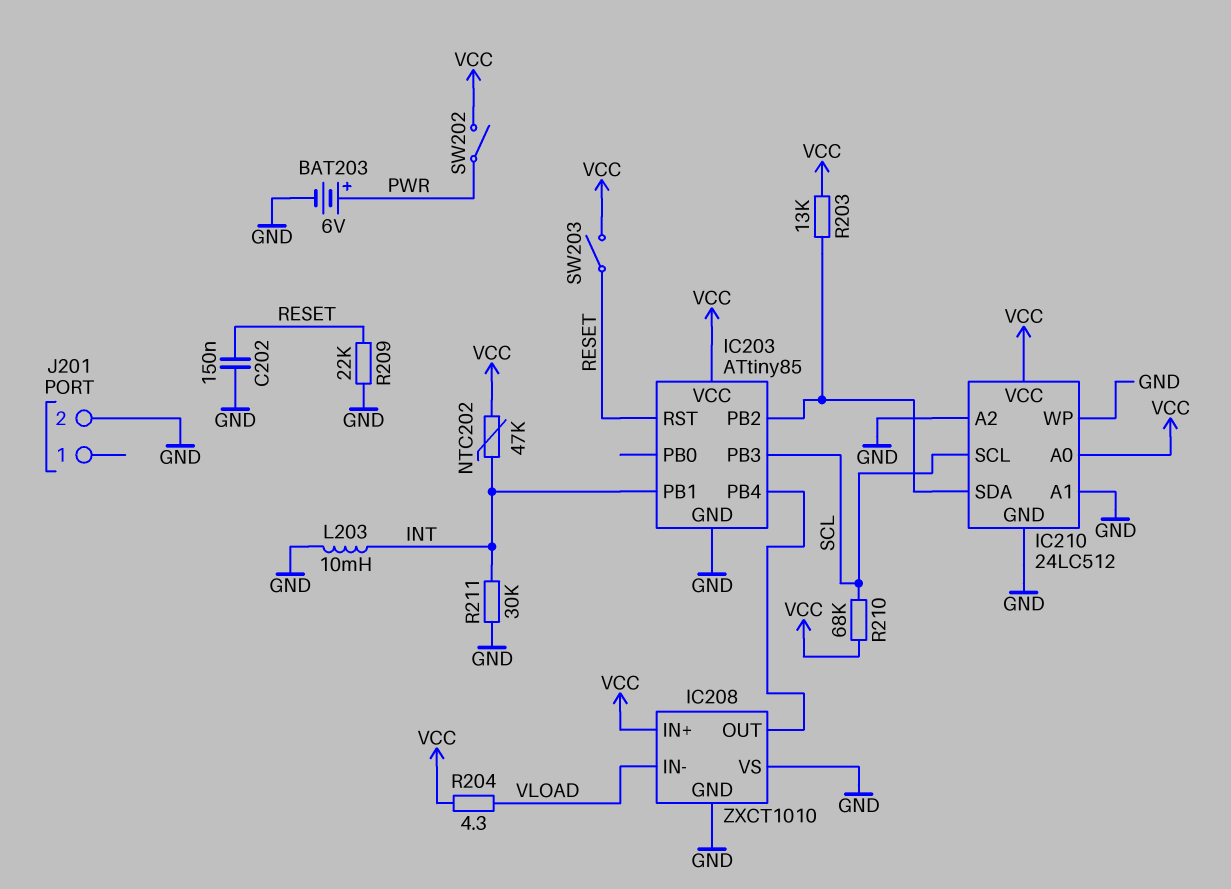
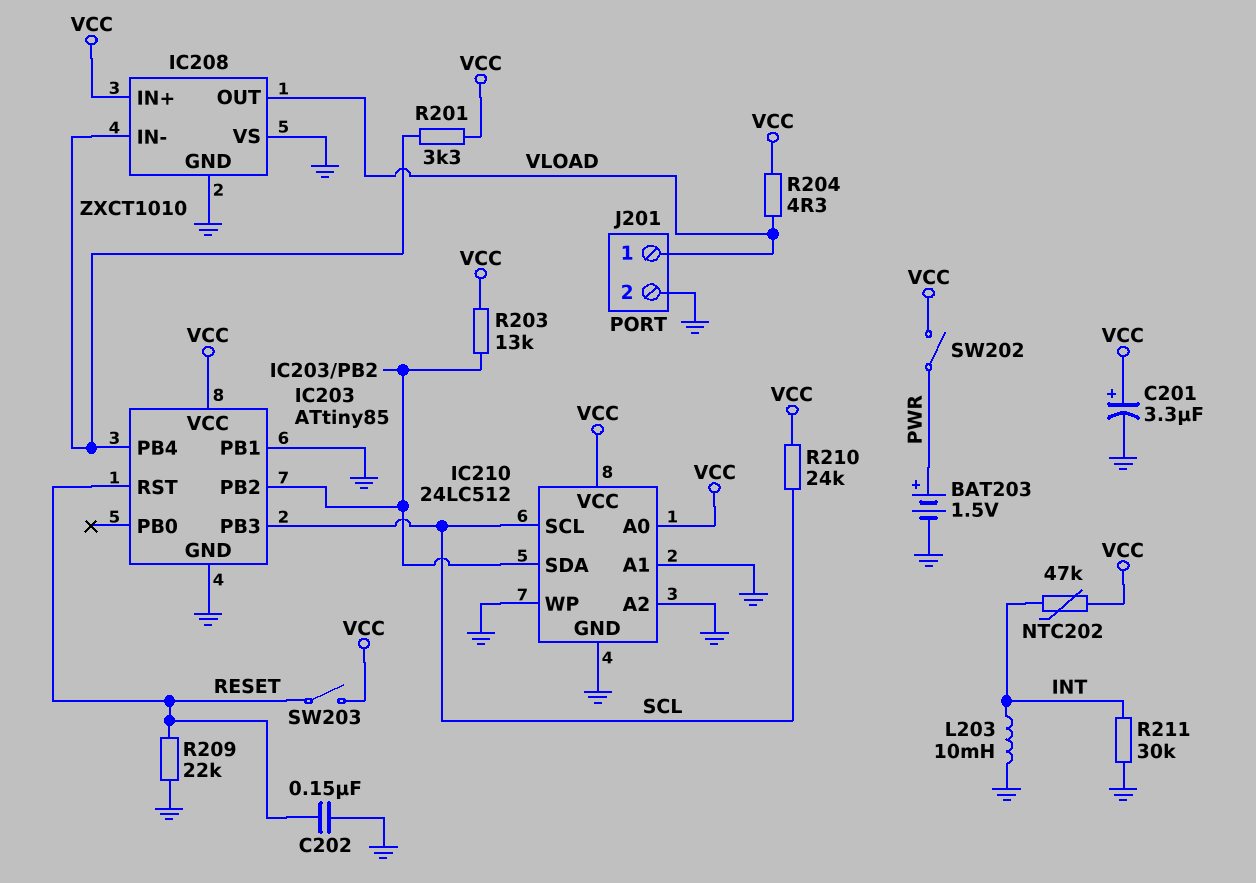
BAT203: 6V (plus PWR, minus GND) -> 1.5V (plus PWR, minus GND)
C201: none -> 3.3uF (plus VCC, minus GND)
IC203 pin PB1: INT -> GND
IC208 pin IN-: VLOAD -> IC203/PB4
IC208 pin OUT: IC203/PB4 -> VLOAD
J201 pin 1: none -> VLOAD
R201: none -> 3.3k (IC203/PB4, VCC)
R210: 68k (SCL, VCC) -> 24k (SCL, VCC)

